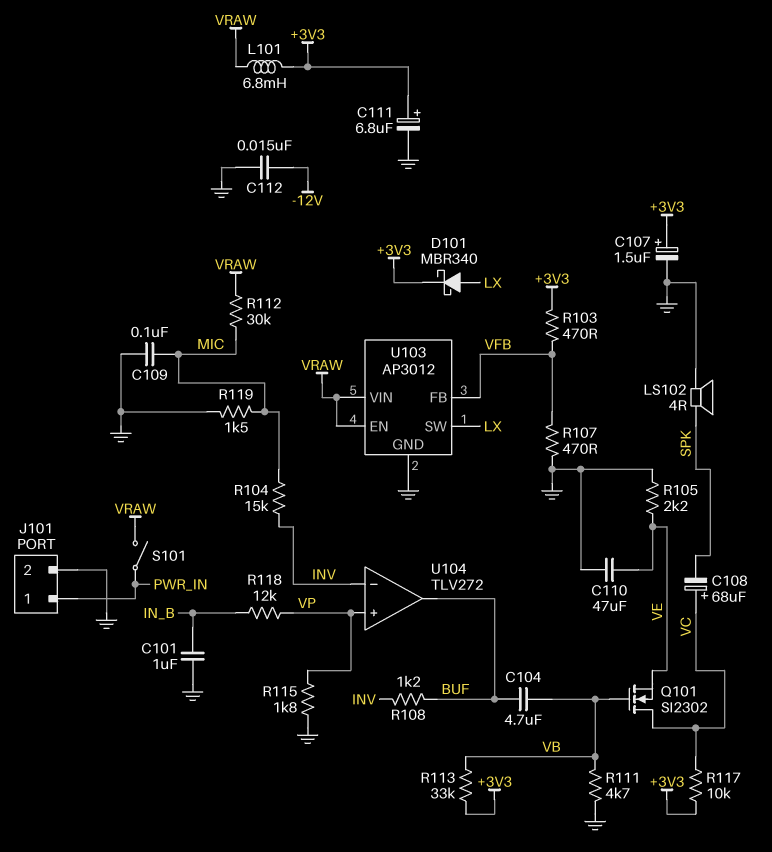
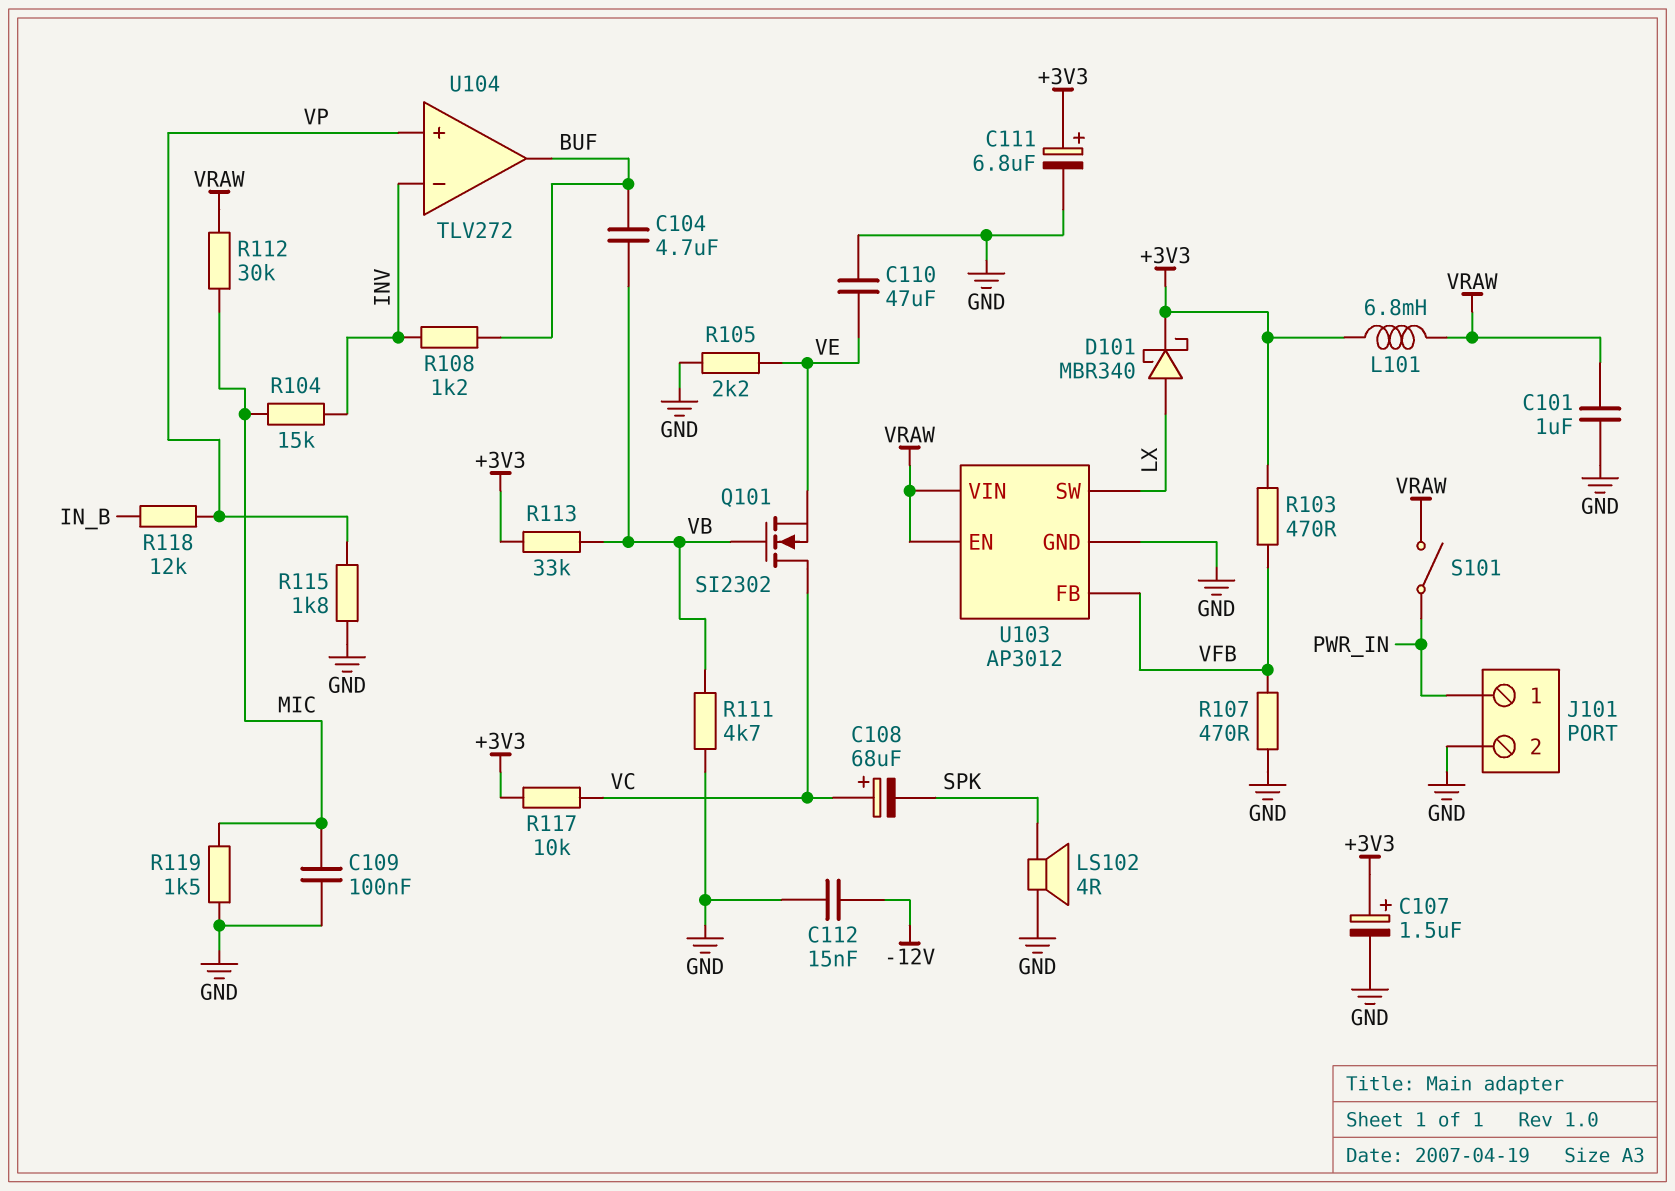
C101: 1uF (GND, IN_B) -> 1uF (GND, VRAW)

